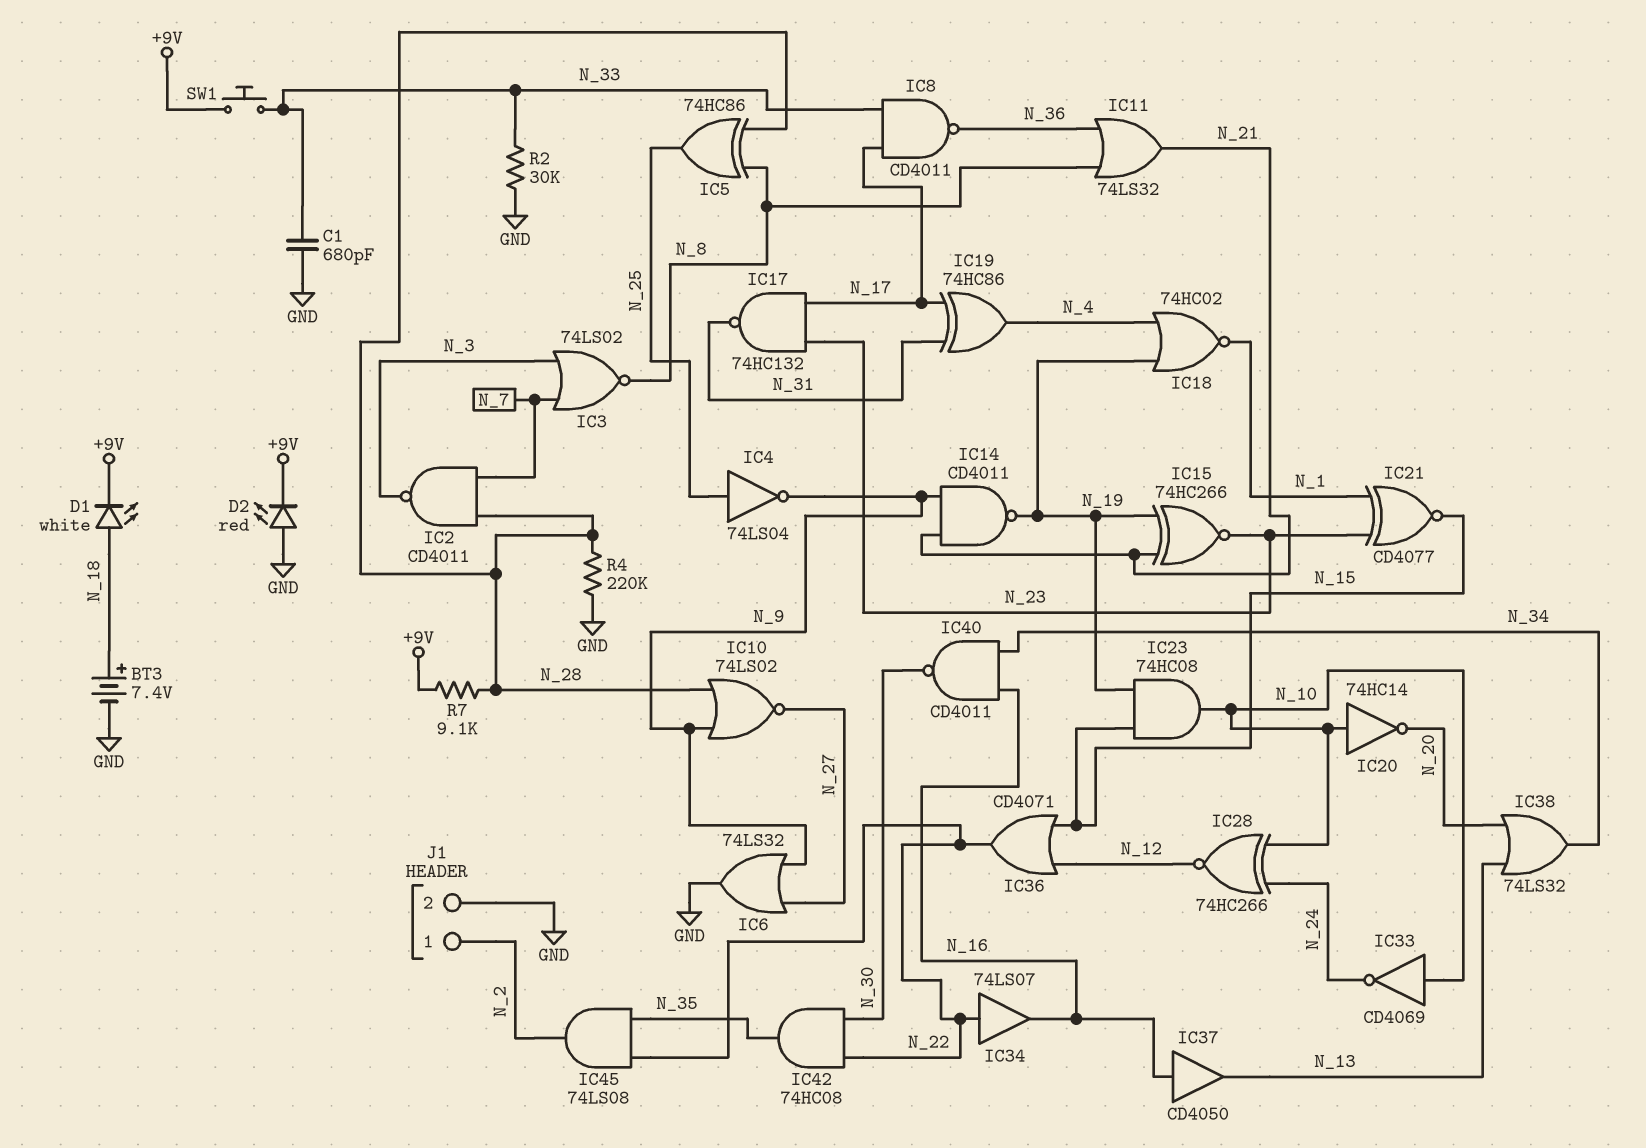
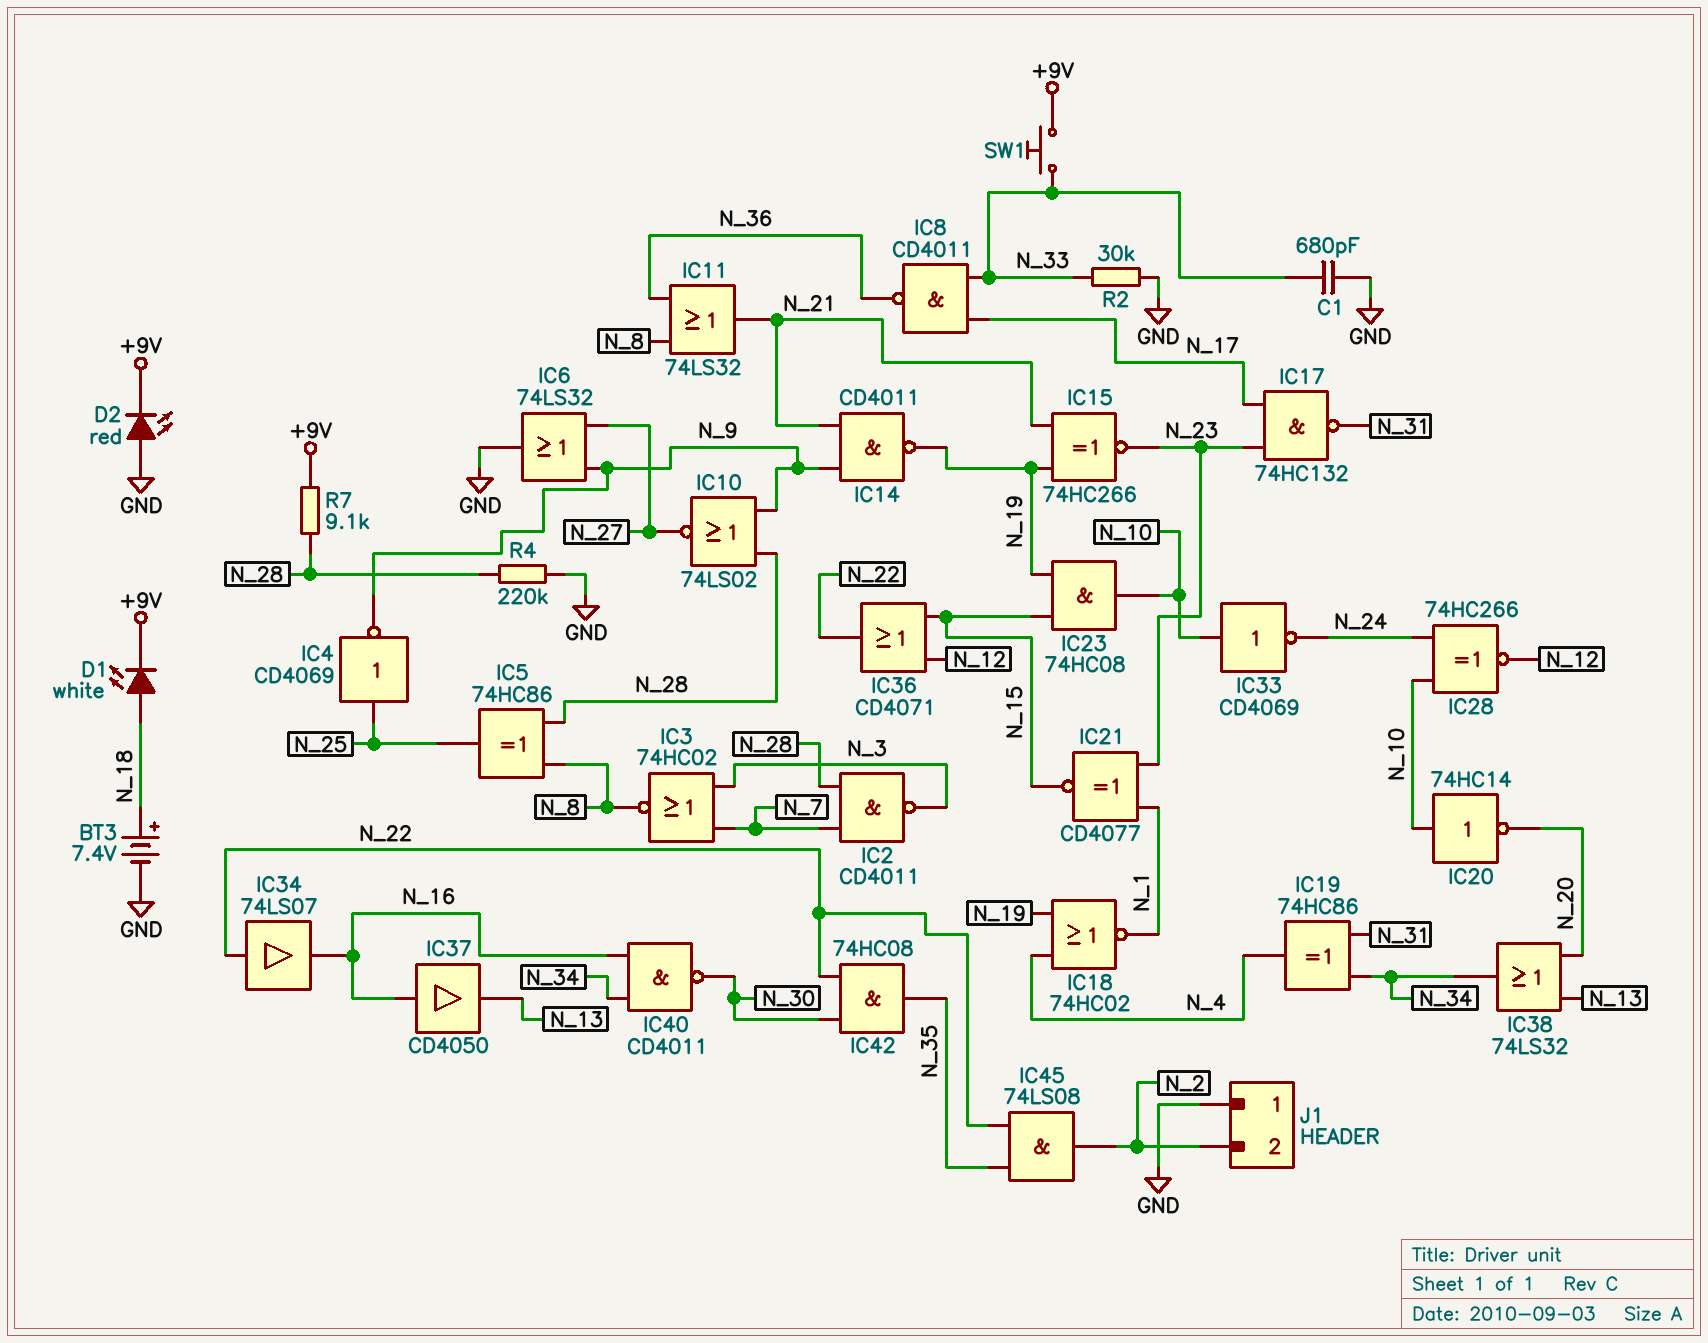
IC3: NOR 74LS02 (in N_3, in N_7, out N_8) -> NOR 74HC02 (in N_3, in N_7, out N_8)
IC4: NOT 74LS04 (in N_25, out N_9) -> NOT CD4069 (in N_25, out N_9)
IC19: XOR 74HC86 (in N_17, in N_31, out N_4) -> XOR 74HC86 (in N_31, in N_34, out N_4)
J1 pin 1: N_2 -> GND
J1 pin 2: GND -> N_2

